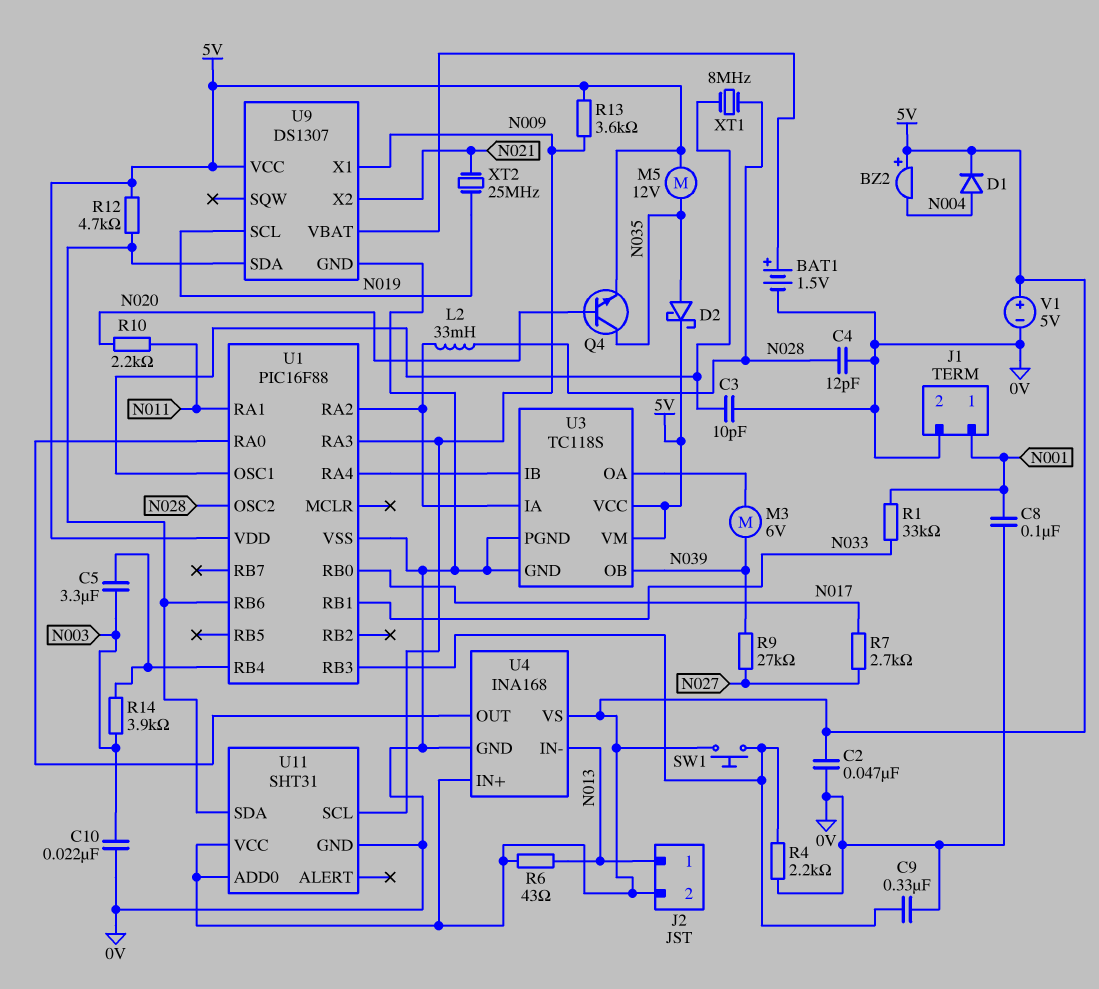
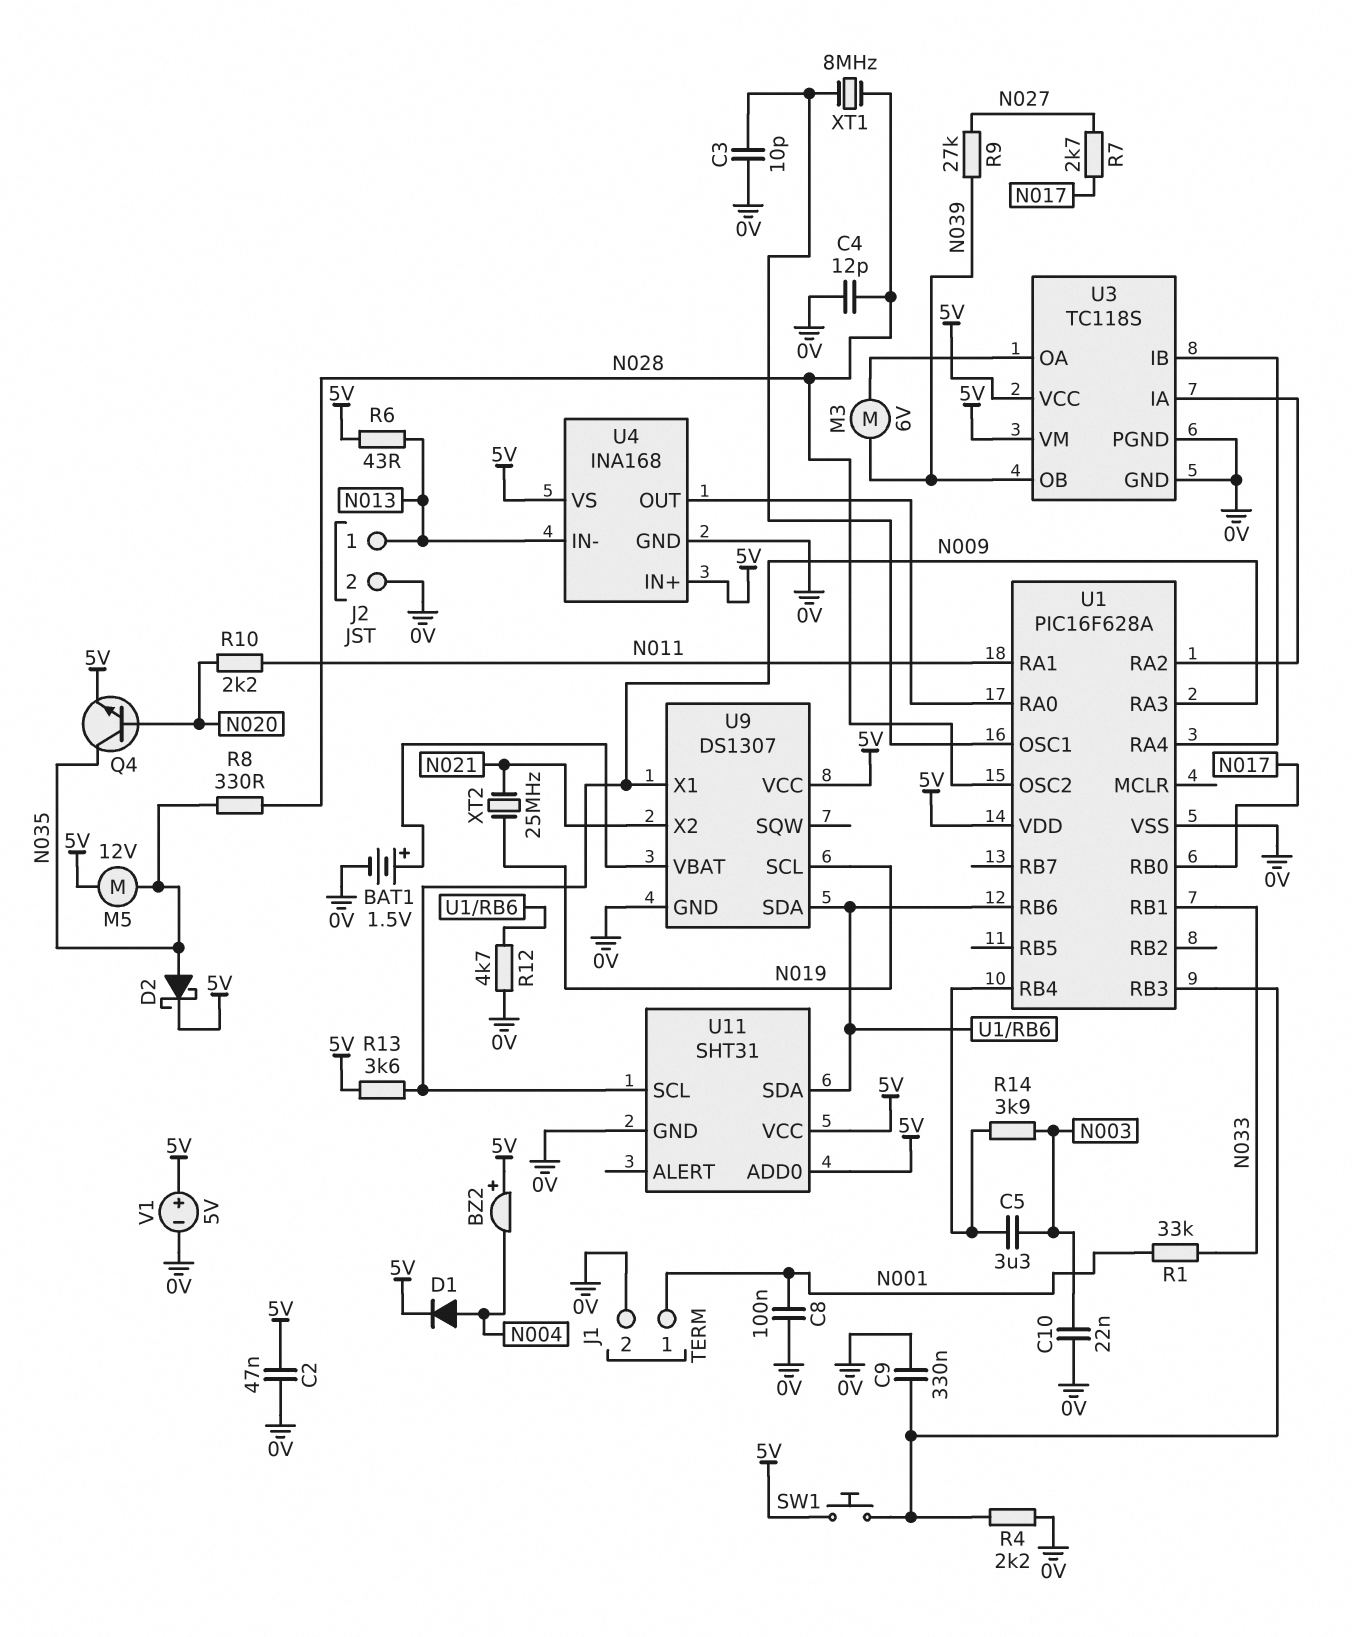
J2 pin 2: 5V -> 0V
L2: 33mH (N028, U1/RA2) -> none
R8: none -> 330 (N028, N035)
R12: 4.7k (5V, U1/RB6) -> 4.7k (0V, U1/RB6)
U1: PIC16F88 -> PIC16F628A

